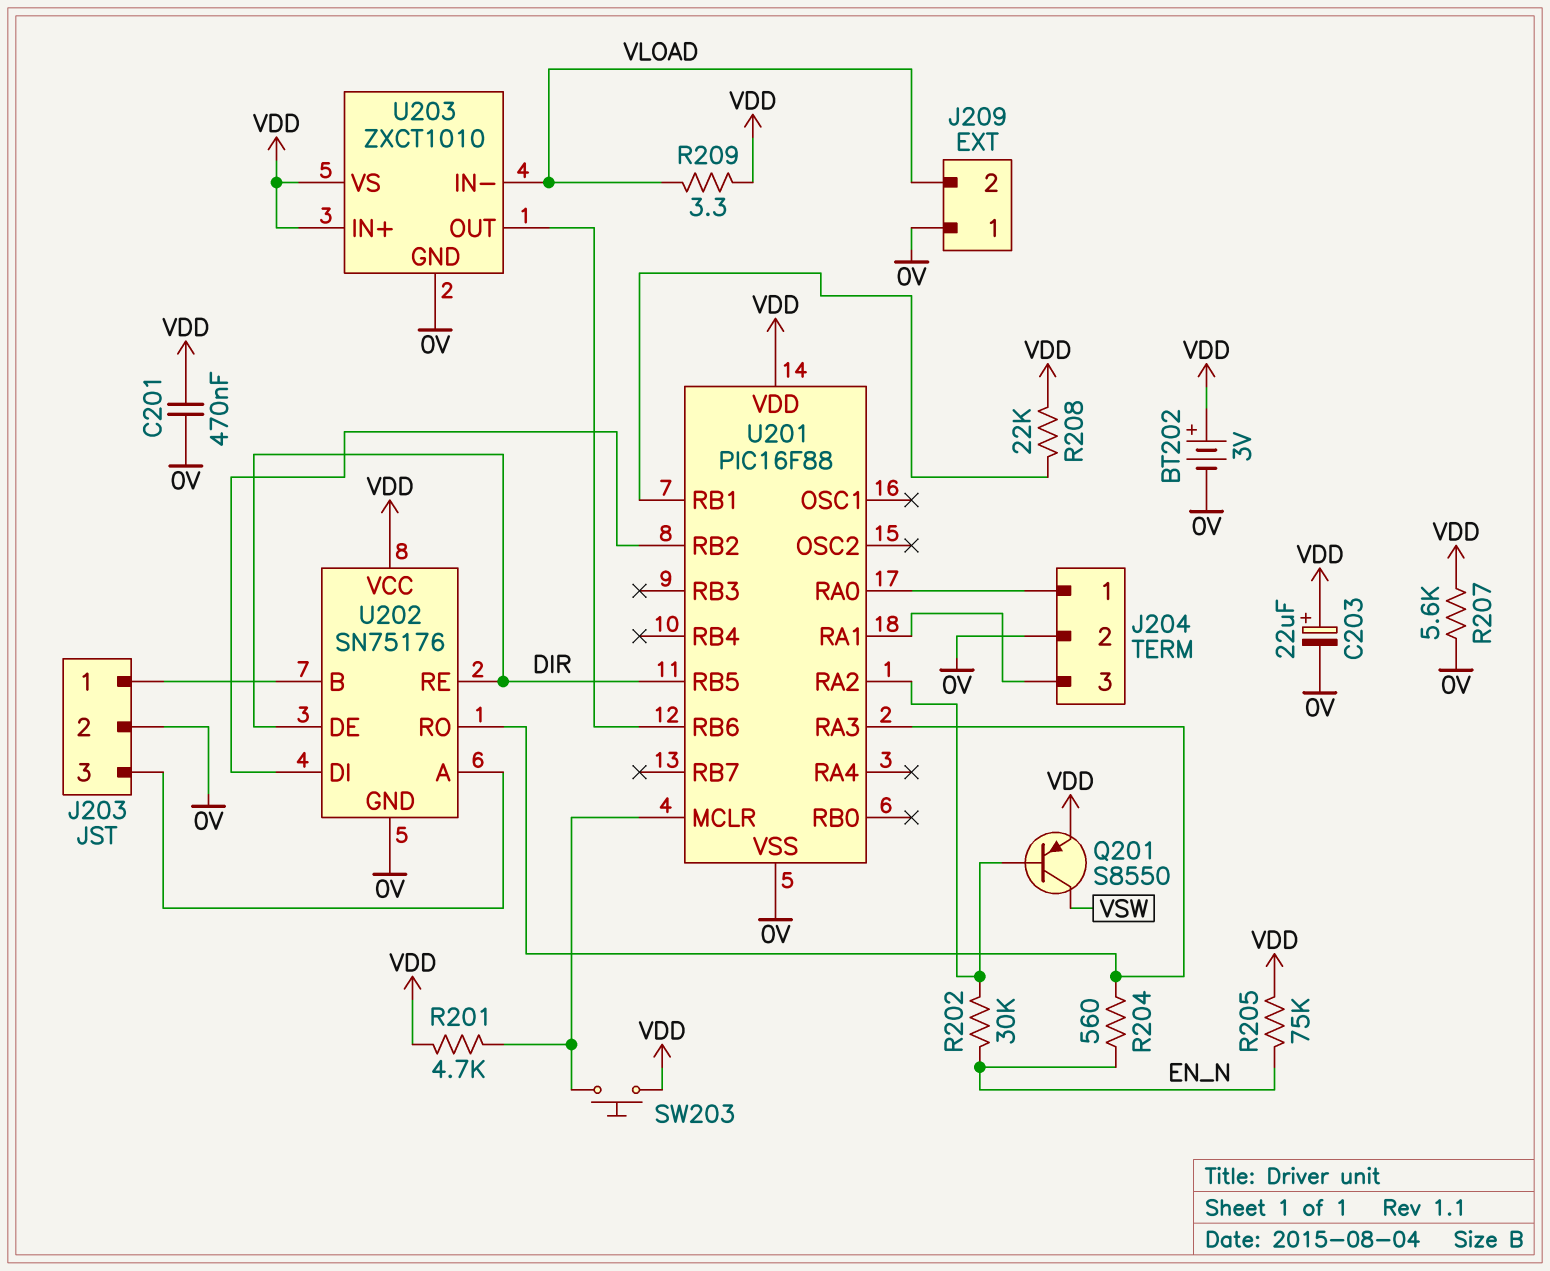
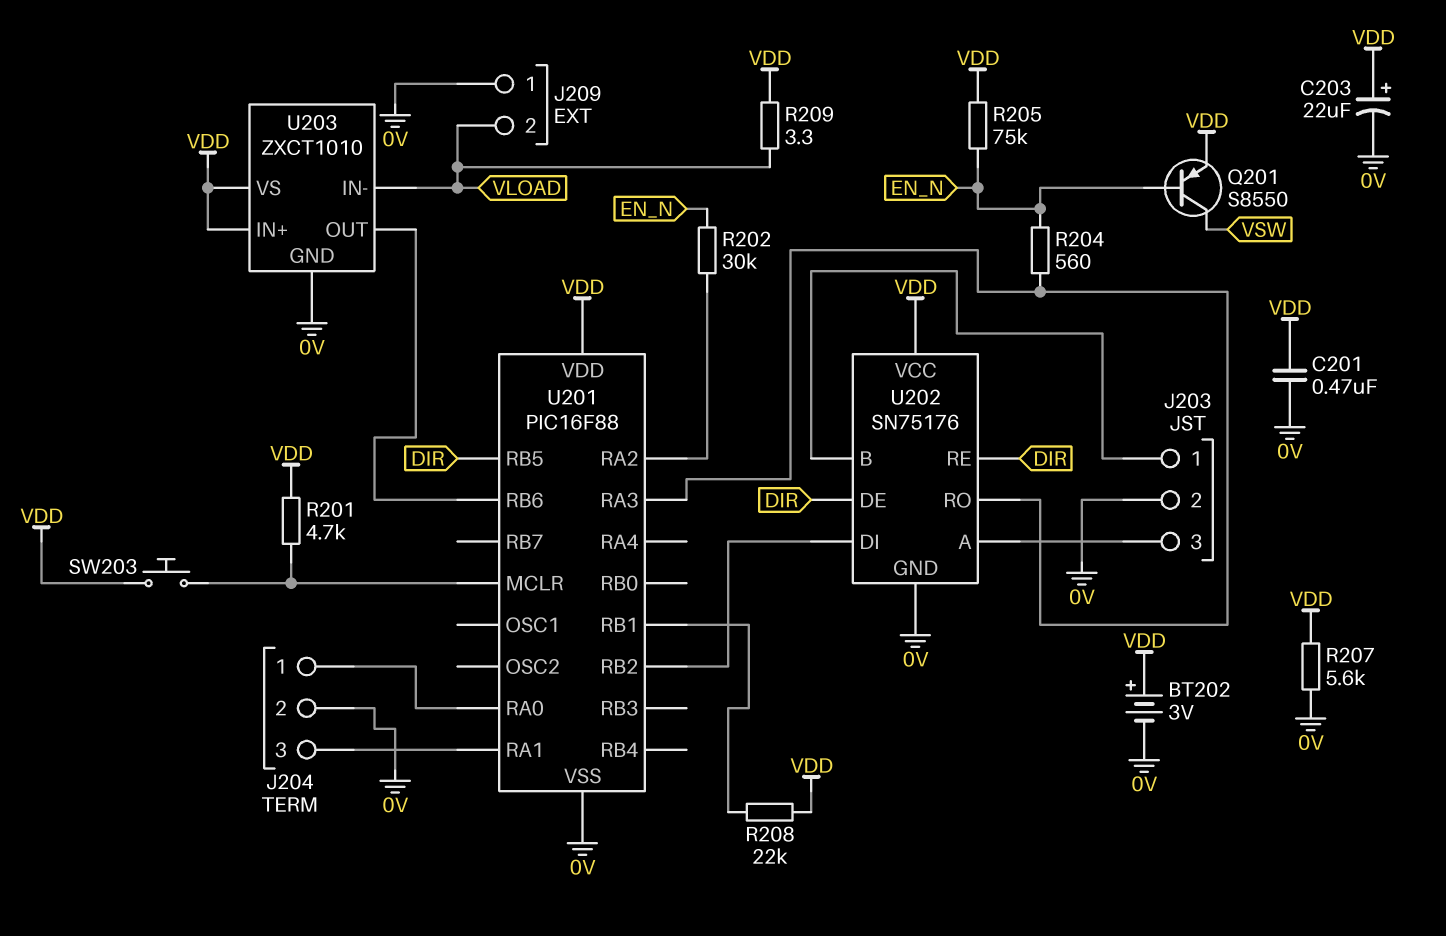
Q201: PNP S8550 (B U201/RA2, C VSW, E VDD) -> PNP S8550 (B EN_N, C VSW, E VDD)

